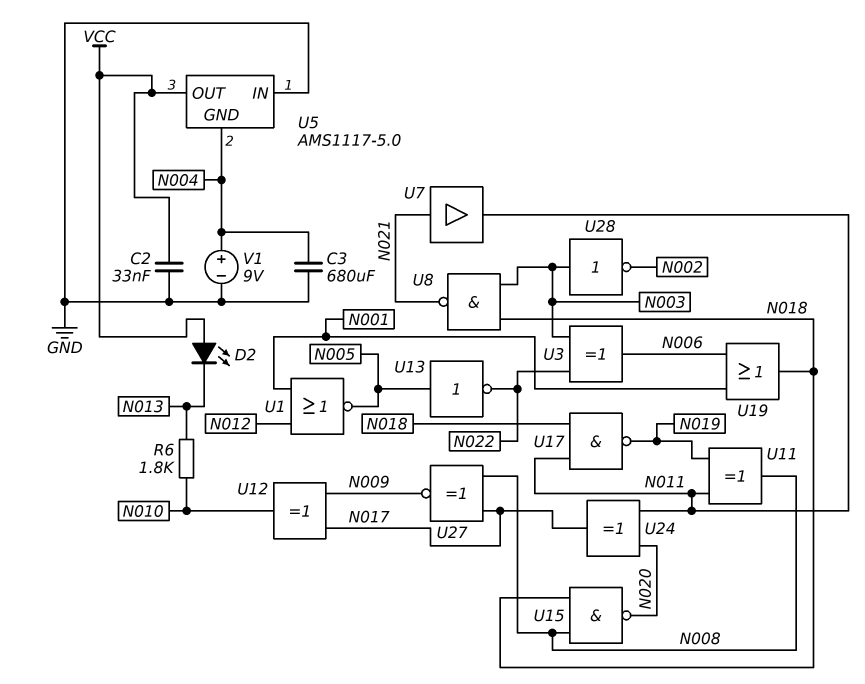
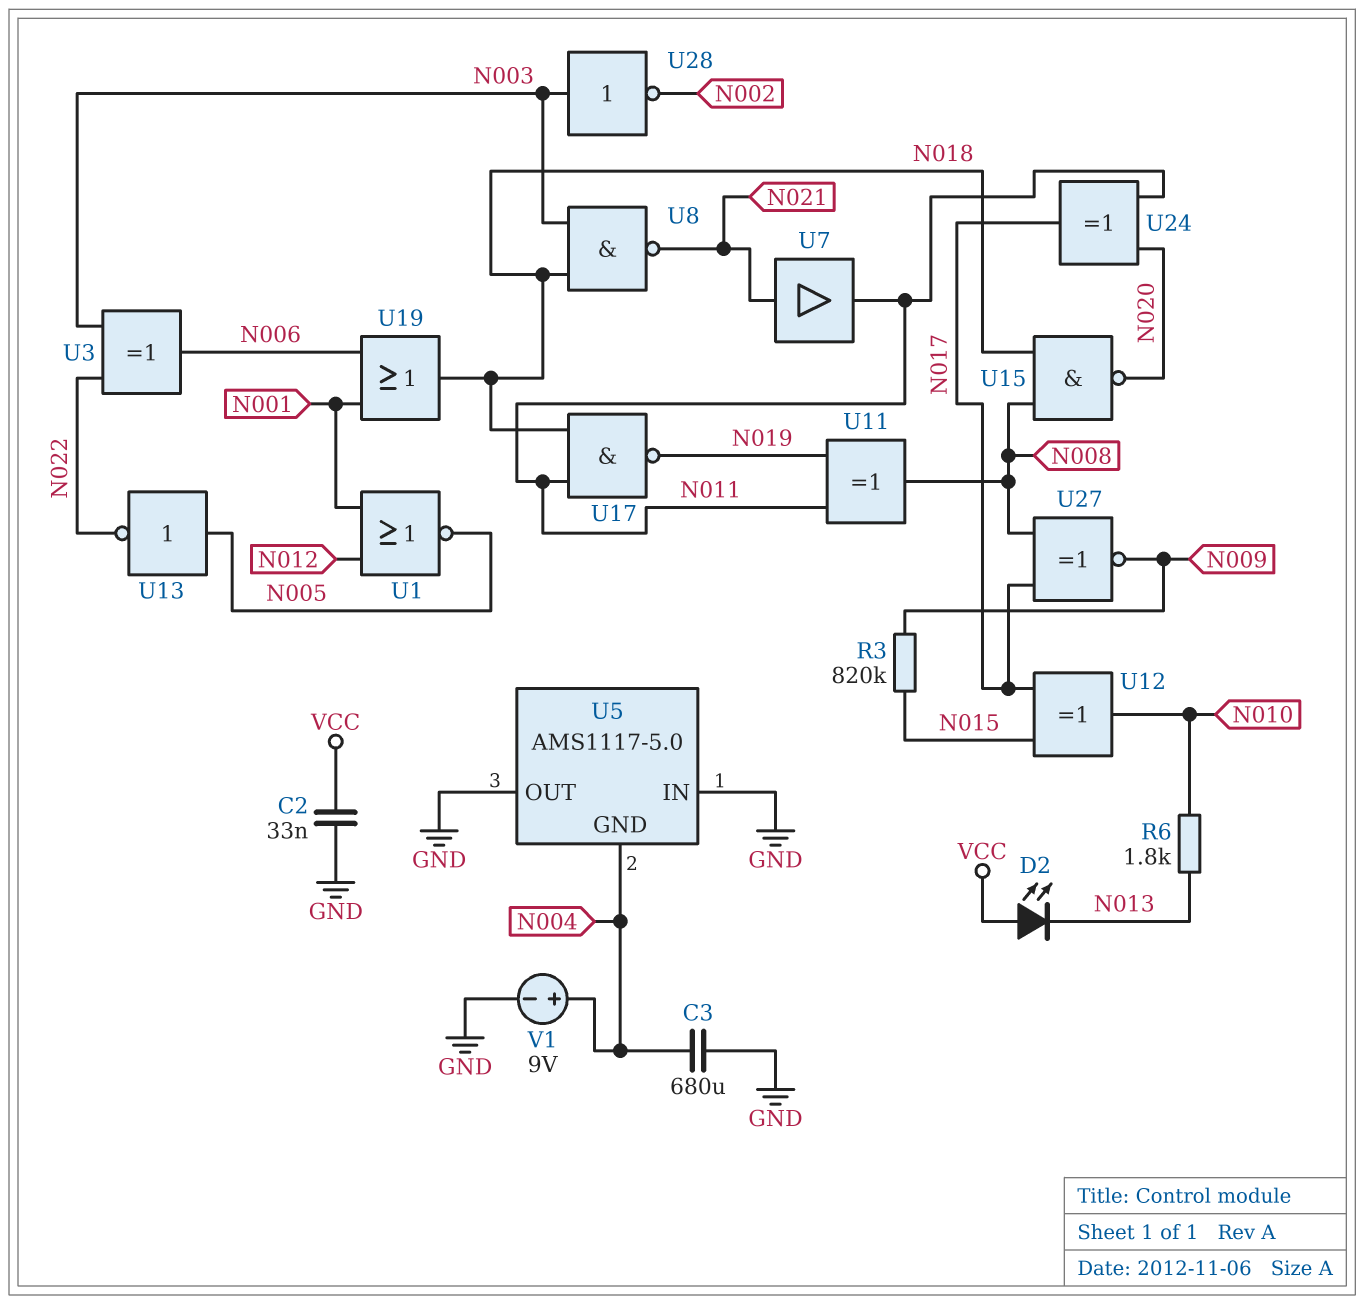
R3: none -> 820k (N009, N015)
U5 pin OUT: VCC -> GND
U12: XOR (in N009, in N017, out N010) -> XOR (in N015, in N017, out N010)

